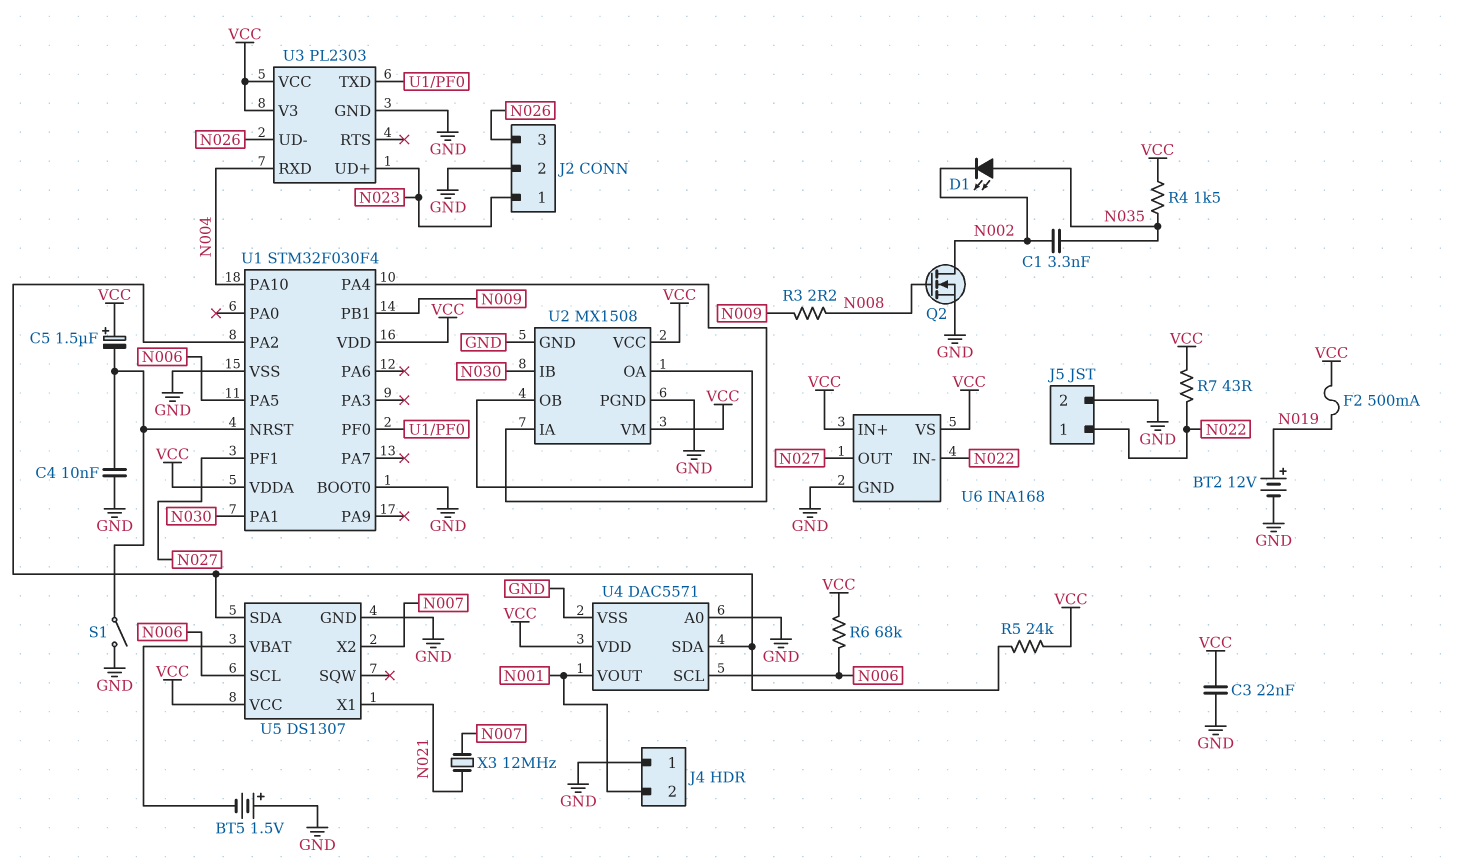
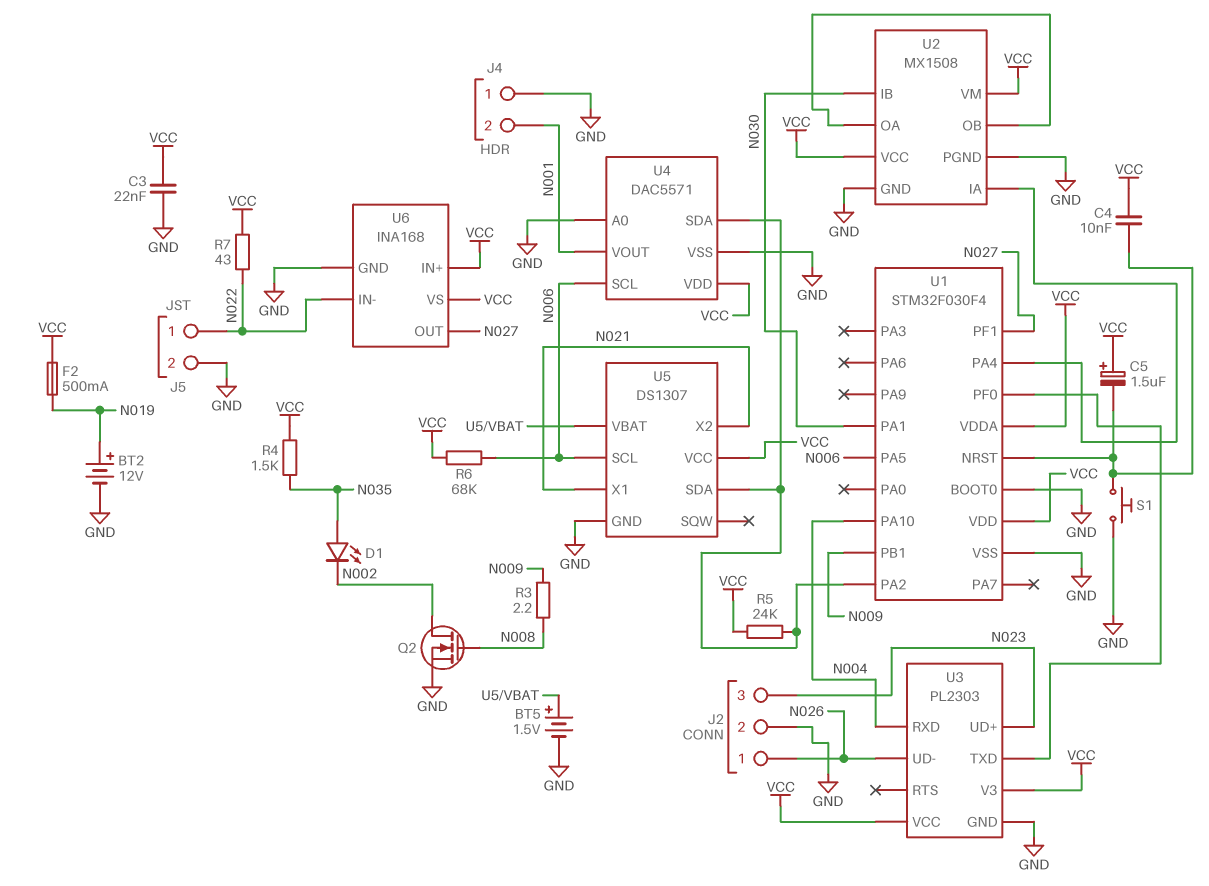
BT5: 1.5V (plus GND, minus U5/VBAT) -> 1.5V (plus U5/VBAT, minus GND)
C1: 3.3nF (N002, N035) -> none
C4: 10nF (GND, U1/NRST) -> 10nF (U1/NRST, VCC)
J2 pin 1: N023 -> N026
J2 pin 3: N026 -> N023
S1: switch (GND, U1/NRST) -> button (GND, U1/NRST)
U5 pin X2: N007 -> N021
X3: 12MHz (N007, N021) -> none

